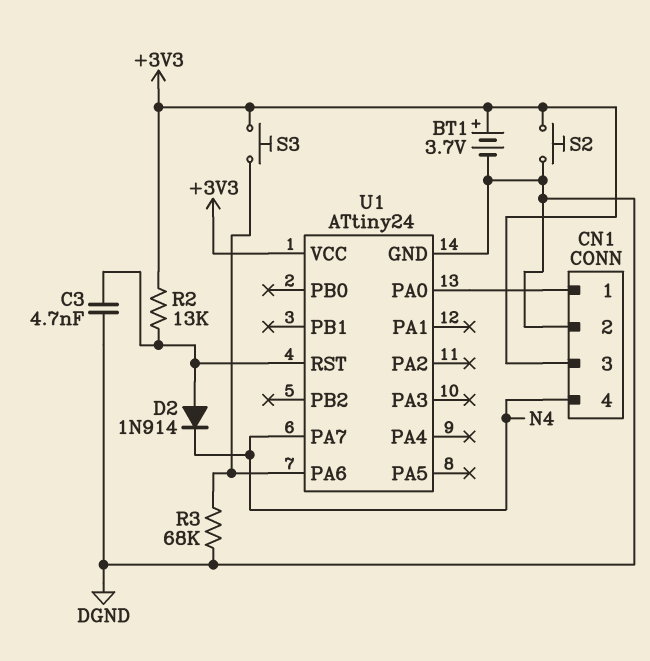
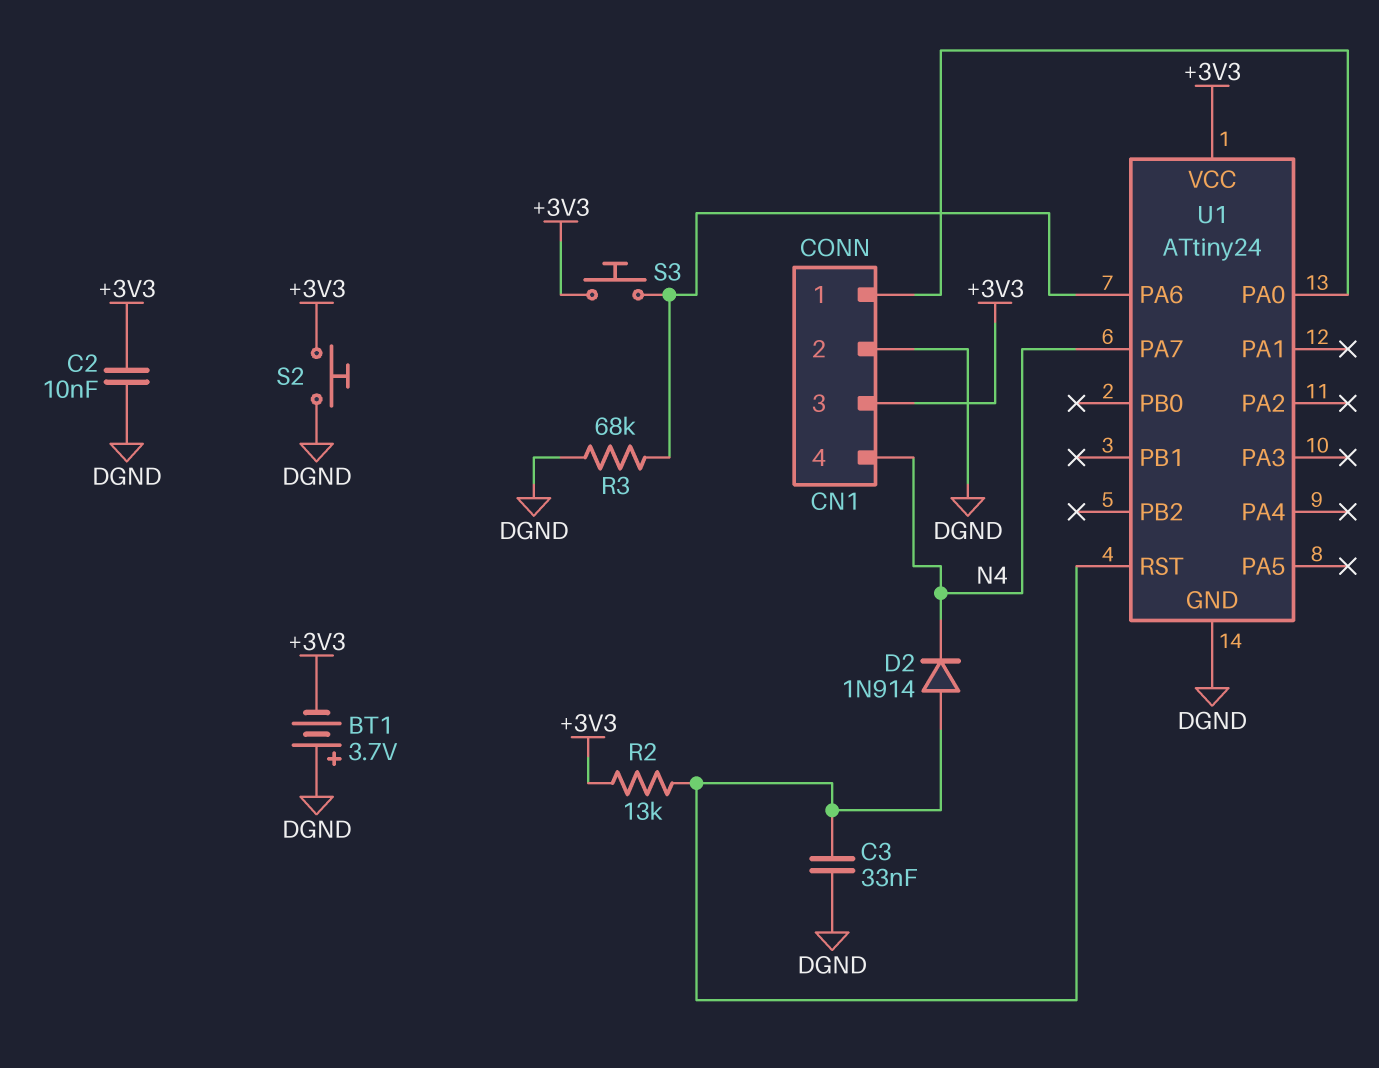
BT1: 3.7V (plus +3V3, minus DGND) -> 3.7V (plus DGND, minus +3V3)
C2: none -> 10nF (+3V3, DGND)
C3: 4.7nF (DGND, U1/RST) -> 33nF (DGND, U1/RST)

